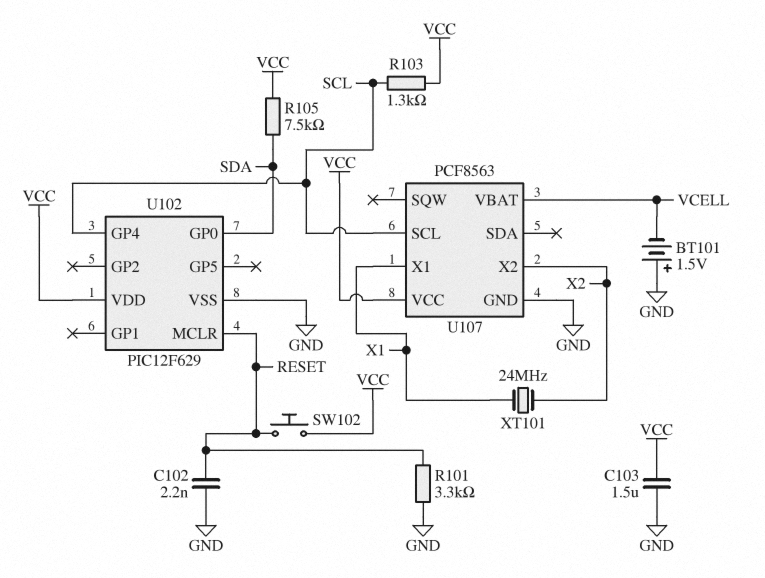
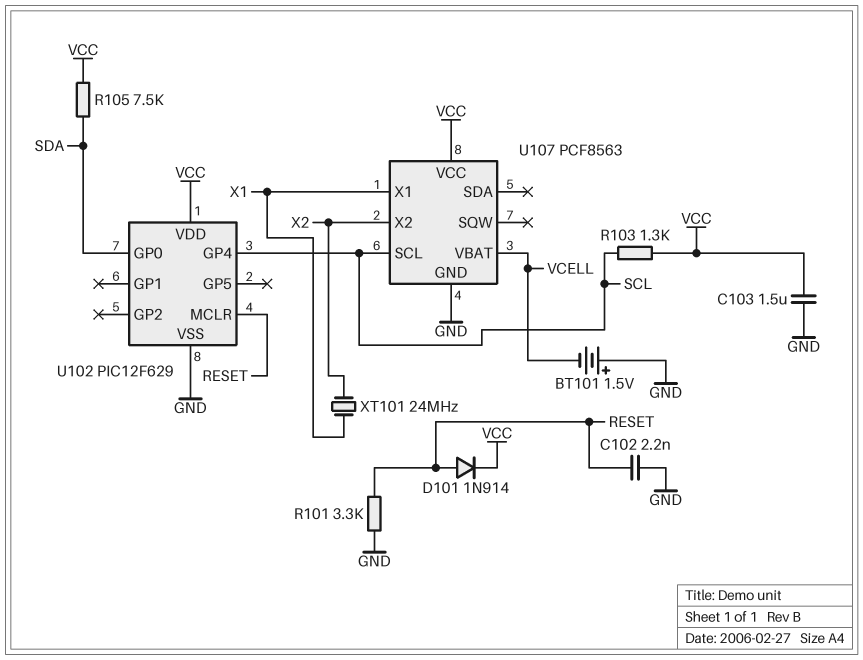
D101: none -> diode 1N914 (A RESET, K VCC)
SW102: button (RESET, VCC) -> none

